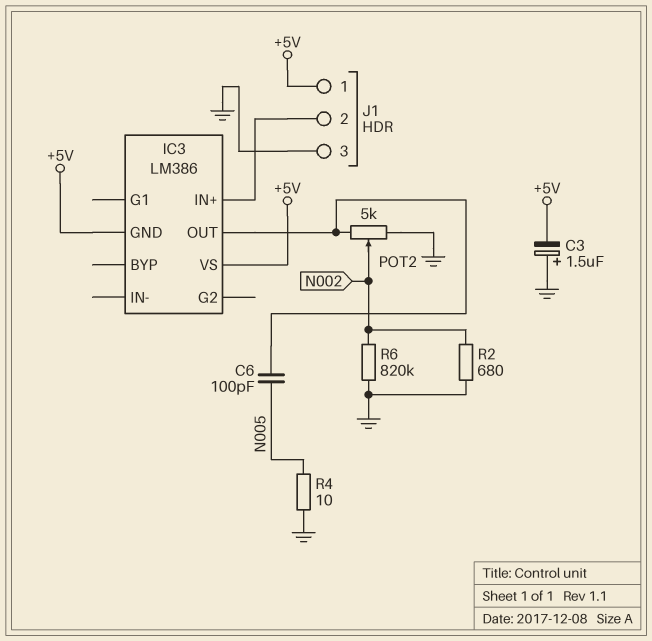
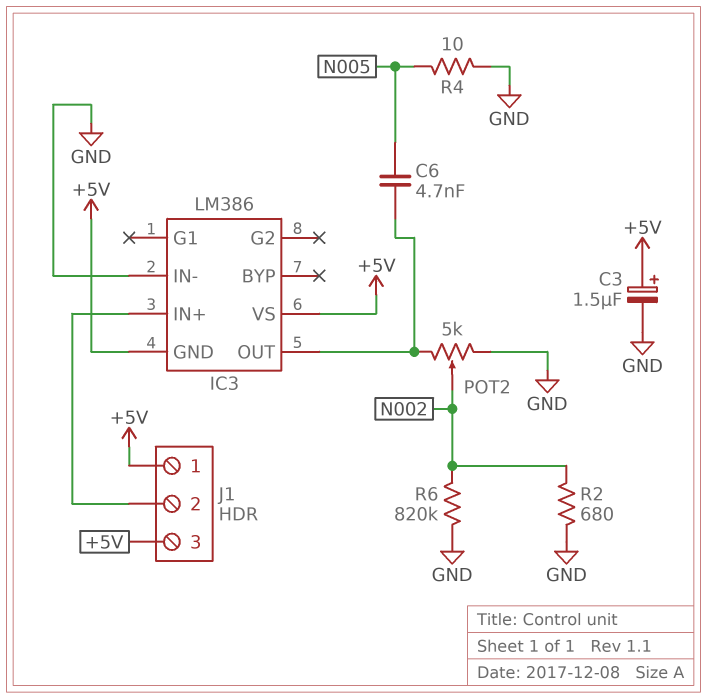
C3: 1.5uF (plus GND, minus +5V) -> 1.5uF (plus +5V, minus GND)
C6: 100pF (IC3/OUT, N005) -> 4.7nF (IC3/OUT, N005)
IC3 pin IN-: none -> GND
J1 pin 3: GND -> +5V

